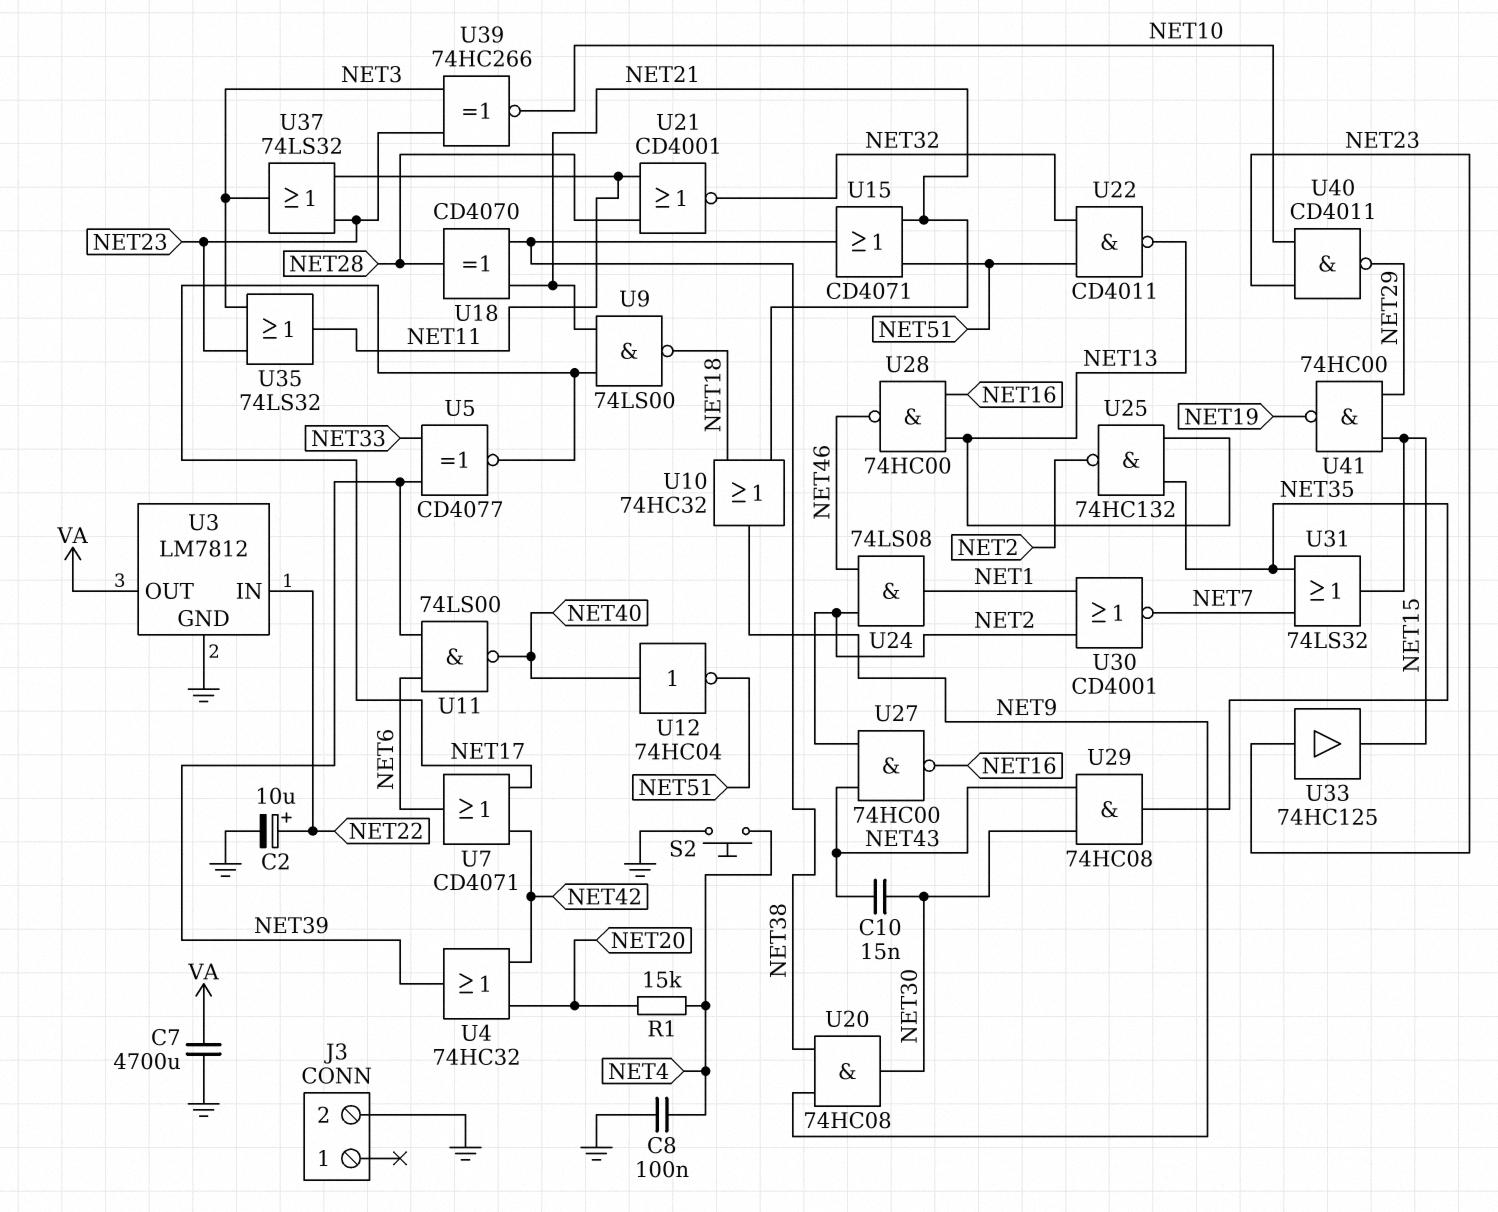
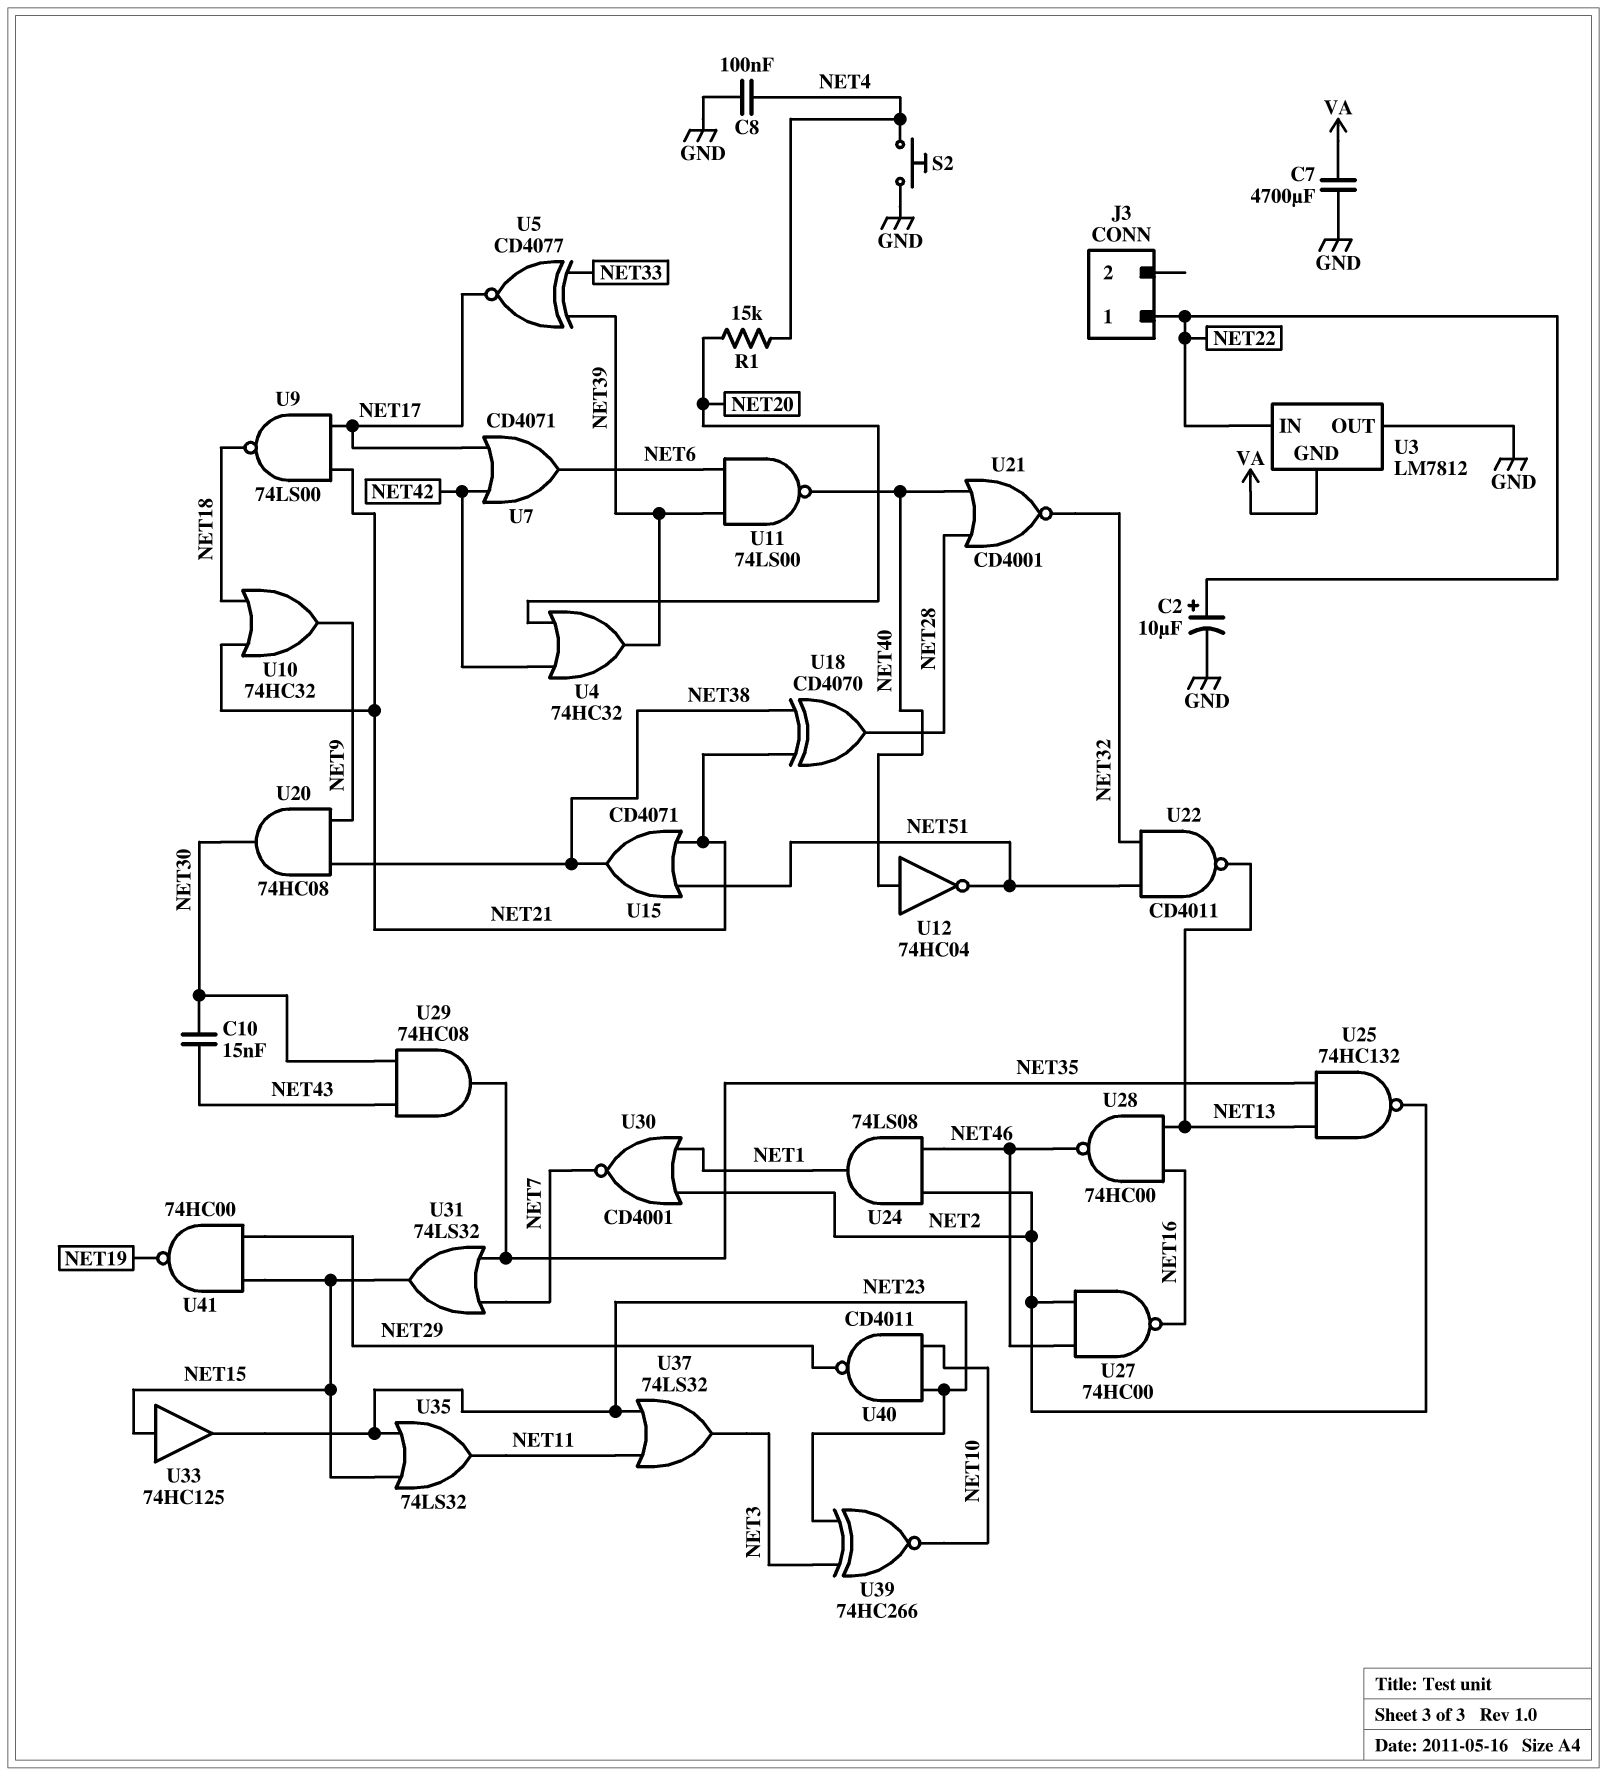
J3 pin 1: none -> NET22
J3 pin 2: GND -> none
U3 pin GND: GND -> VA
U3 pin OUT: VA -> GND
U21: NOR CD4001 (in NET11, in NET28, out NET32) -> NOR CD4001 (in NET28, in NET40, out NET32)
U27: NAND 74HC00 (in NET2, in NET43, out NET16) -> NAND 74HC00 (in NET2, in NET46, out NET16)
U33: buffer 74HC125 (in NET23, out NET15) -> buffer 74HC125 (in NET15, out NET23)
U35: OR 74LS32 (in NET3, in NET23, out NET11) -> OR 74LS32 (in NET15, in NET23, out NET11)

